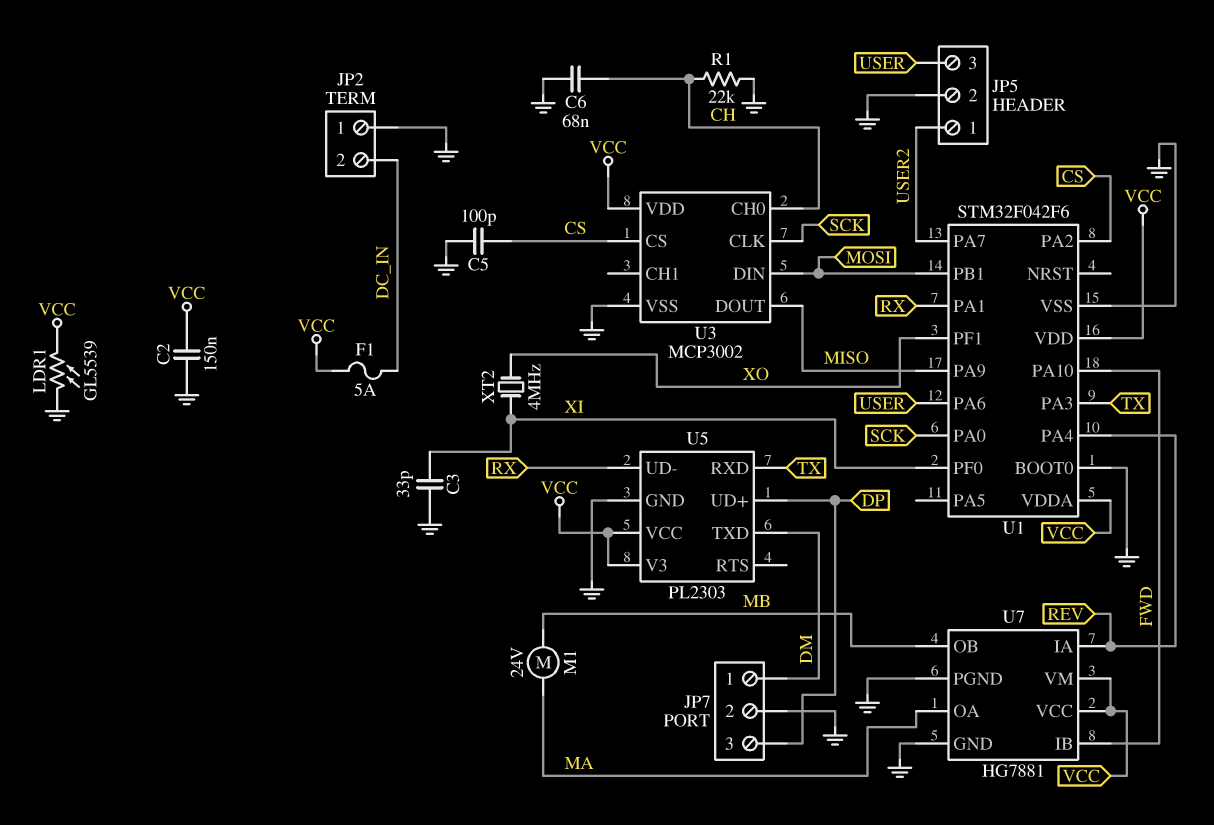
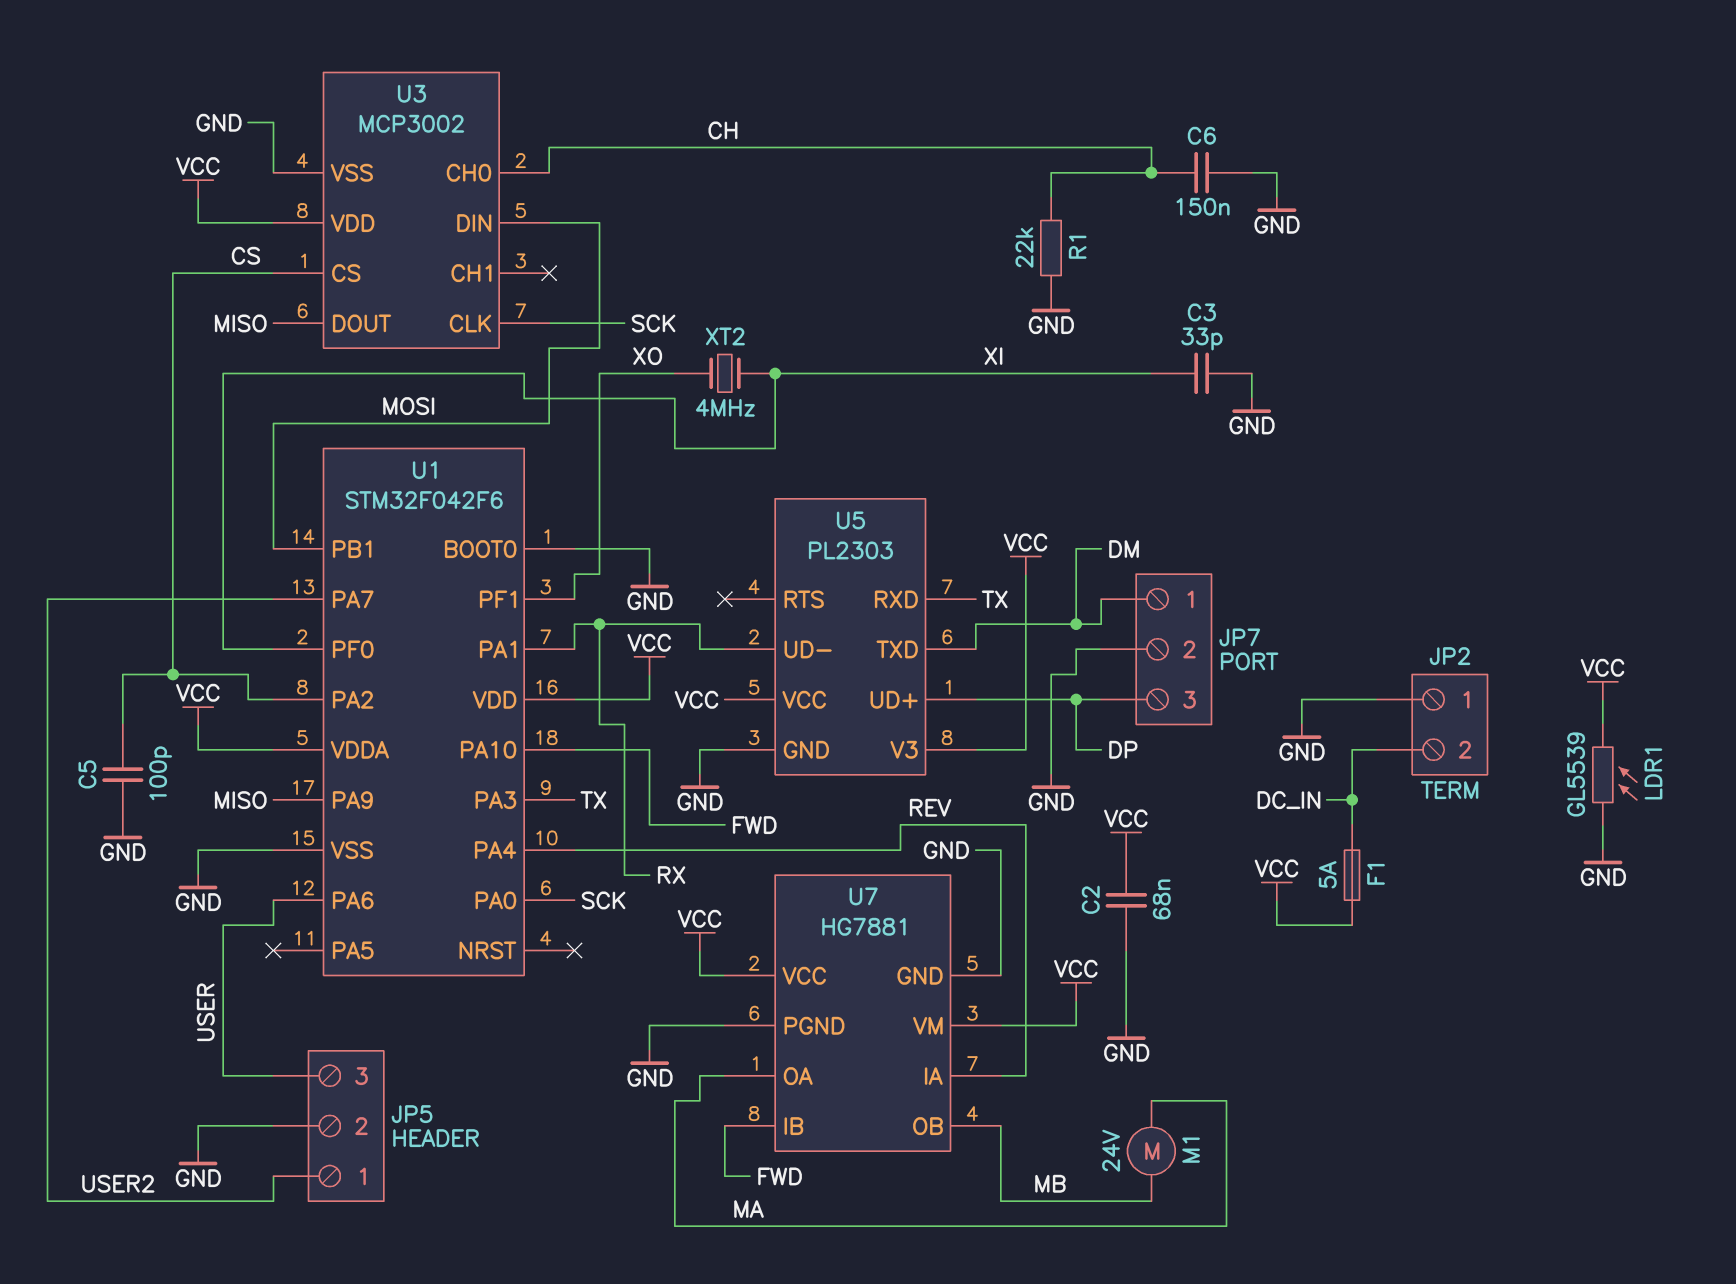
C2: 150nF (GND, VCC) -> 68nF (GND, VCC)
C6: 68nF (CH, GND) -> 150nF (CH, GND)

